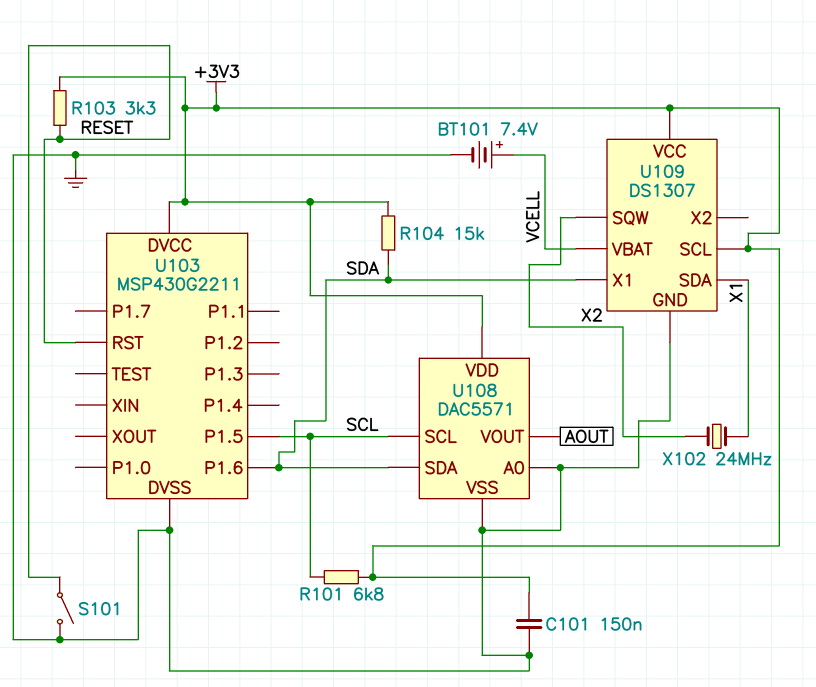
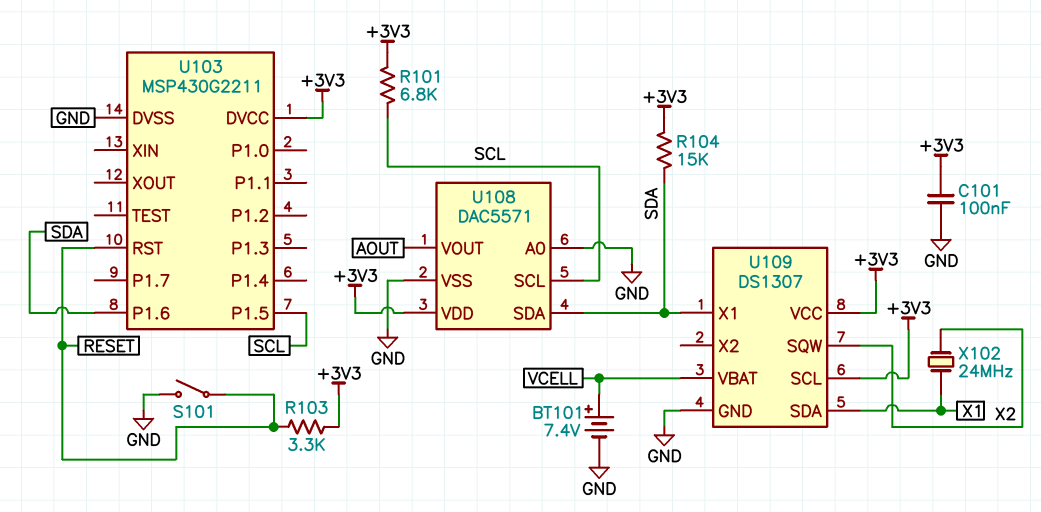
C101: 150nF (+3V3, GND) -> 100nF (+3V3, GND)

